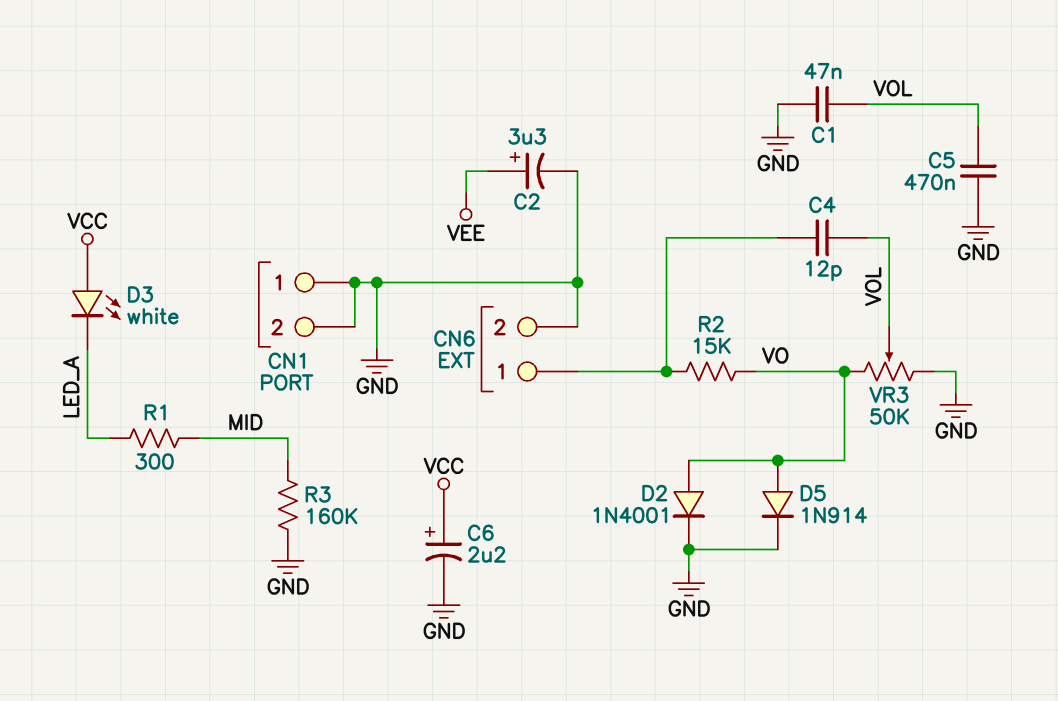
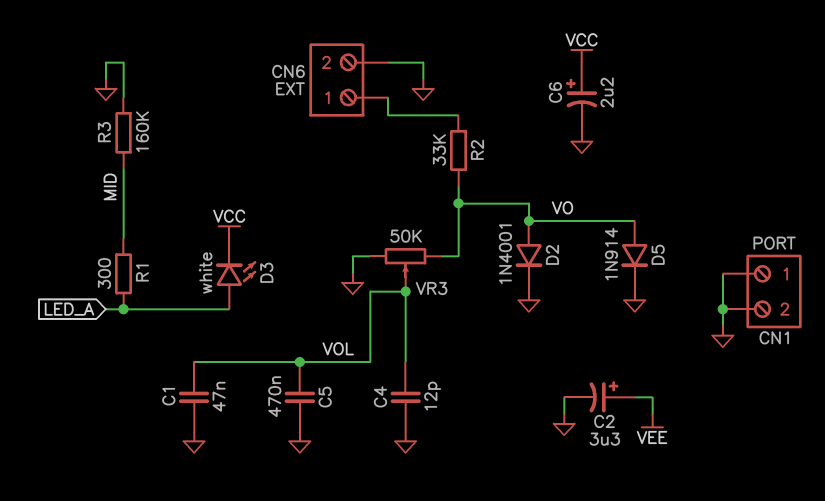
C4: 12pF (CN6/1, VOL) -> 12pF (GND, VOL)
D3: LED white (A VCC, K LED_A) -> LED white (A LED_A, K VCC)
R2: 15k (CN6/1, VO) -> 33k (CN6/1, VO)

